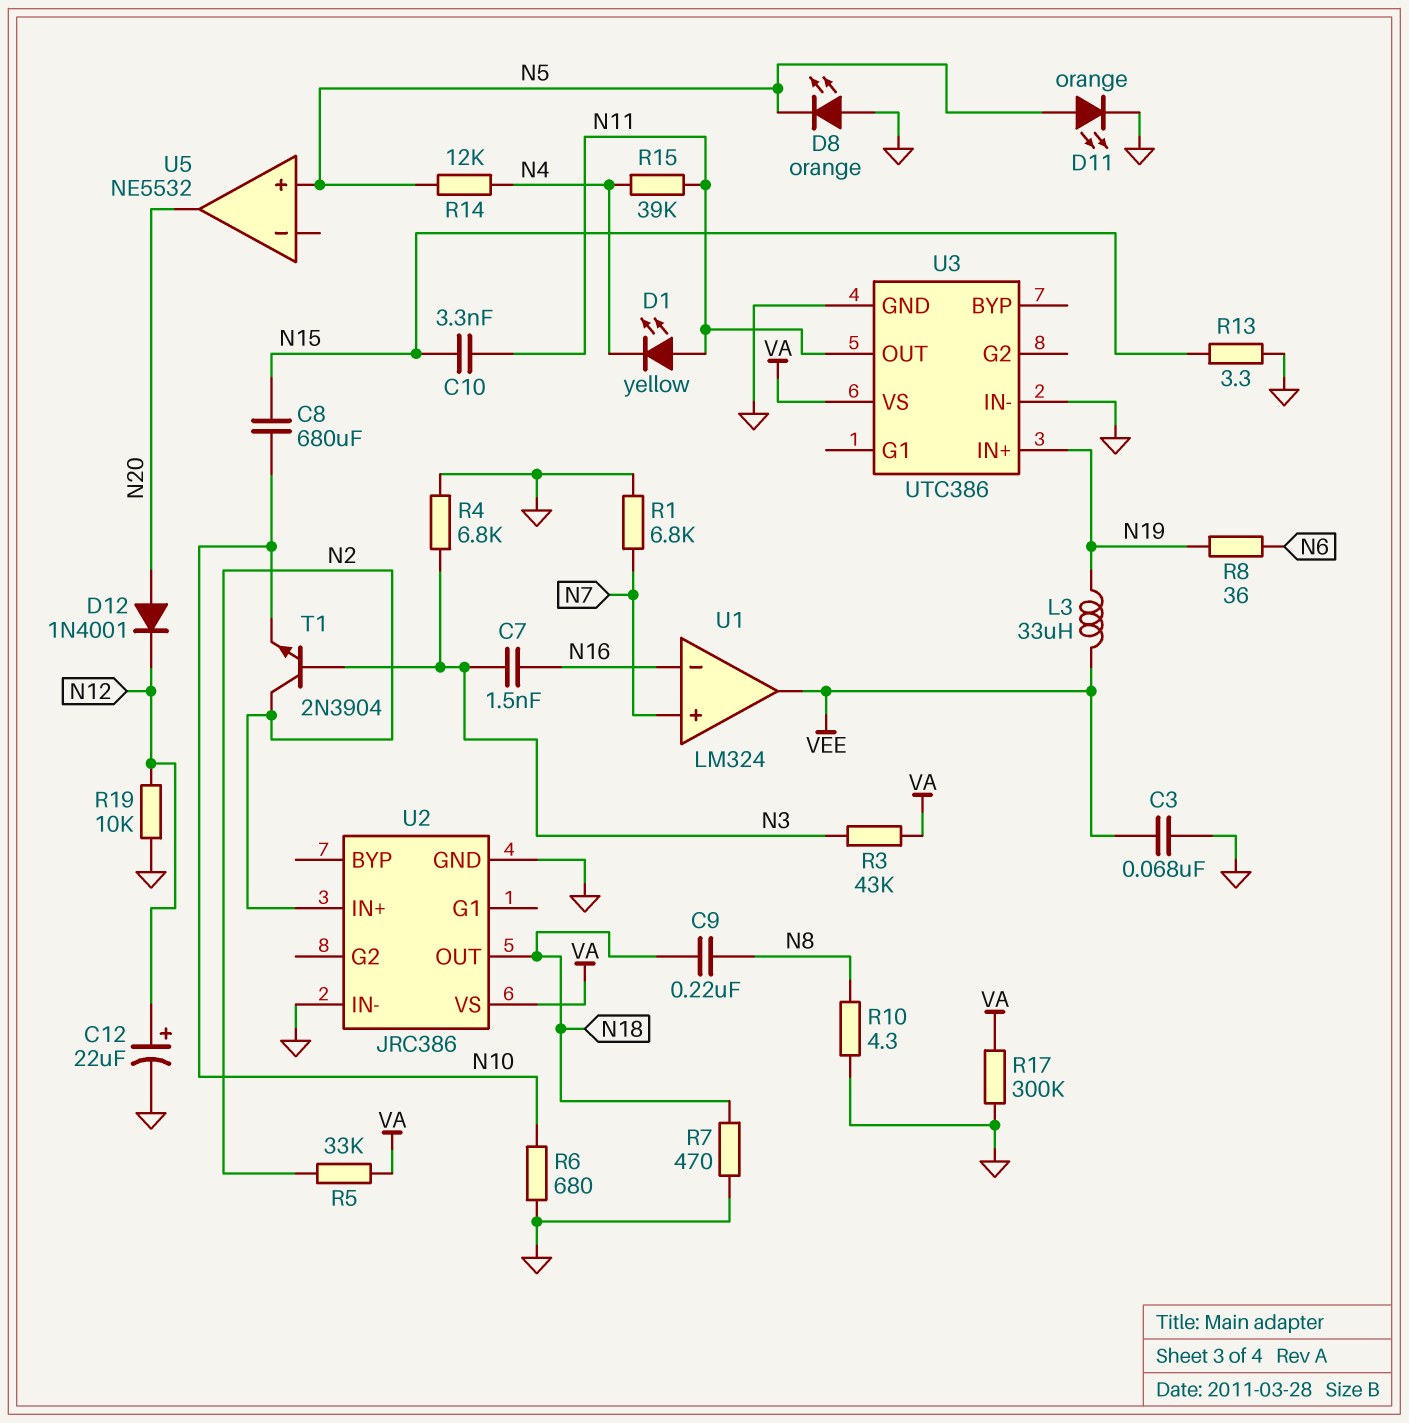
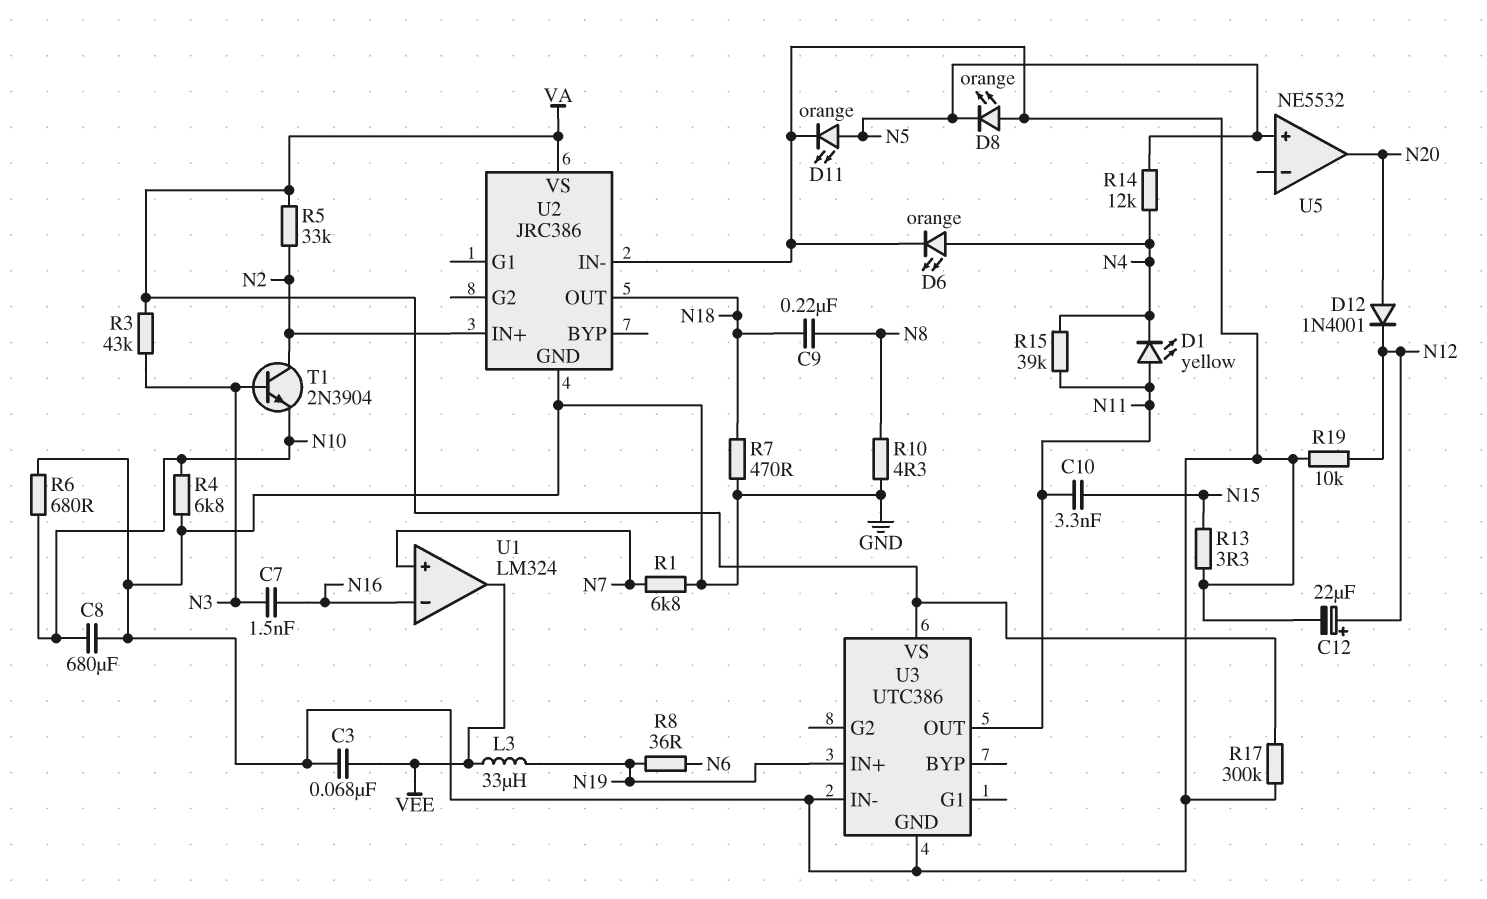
C8: 680uF (N10, N15) -> 680uF (GND, N10)
D6: none -> LED orange (A N4, K GND)
R4: 6.8k (GND, N3) -> 6.8k (GND, N10)

